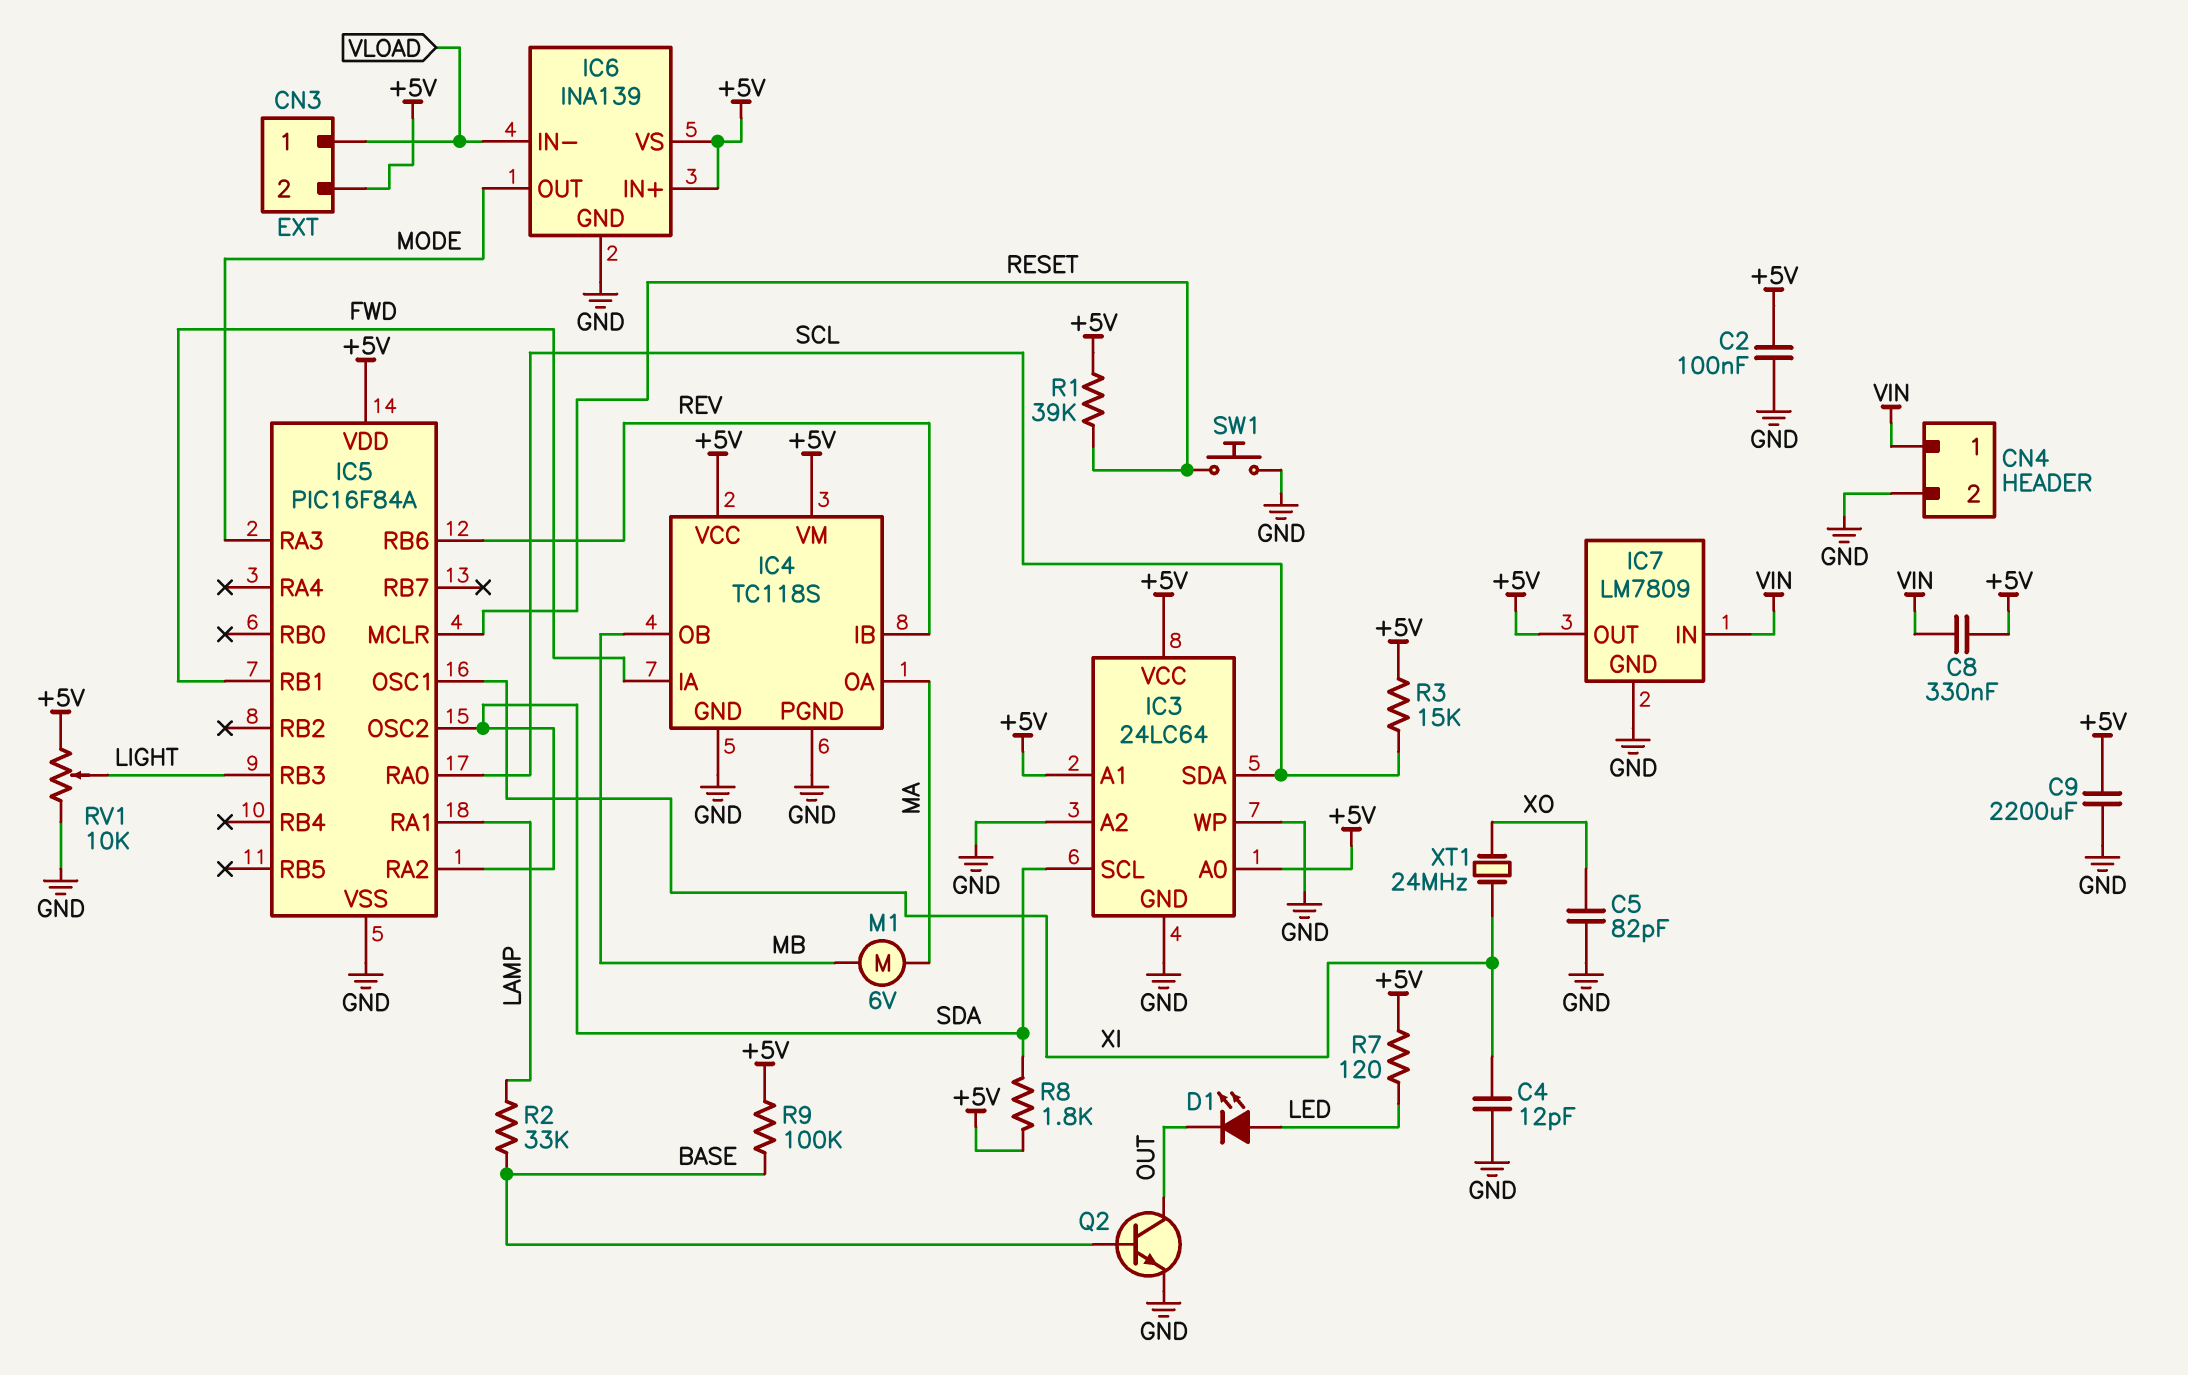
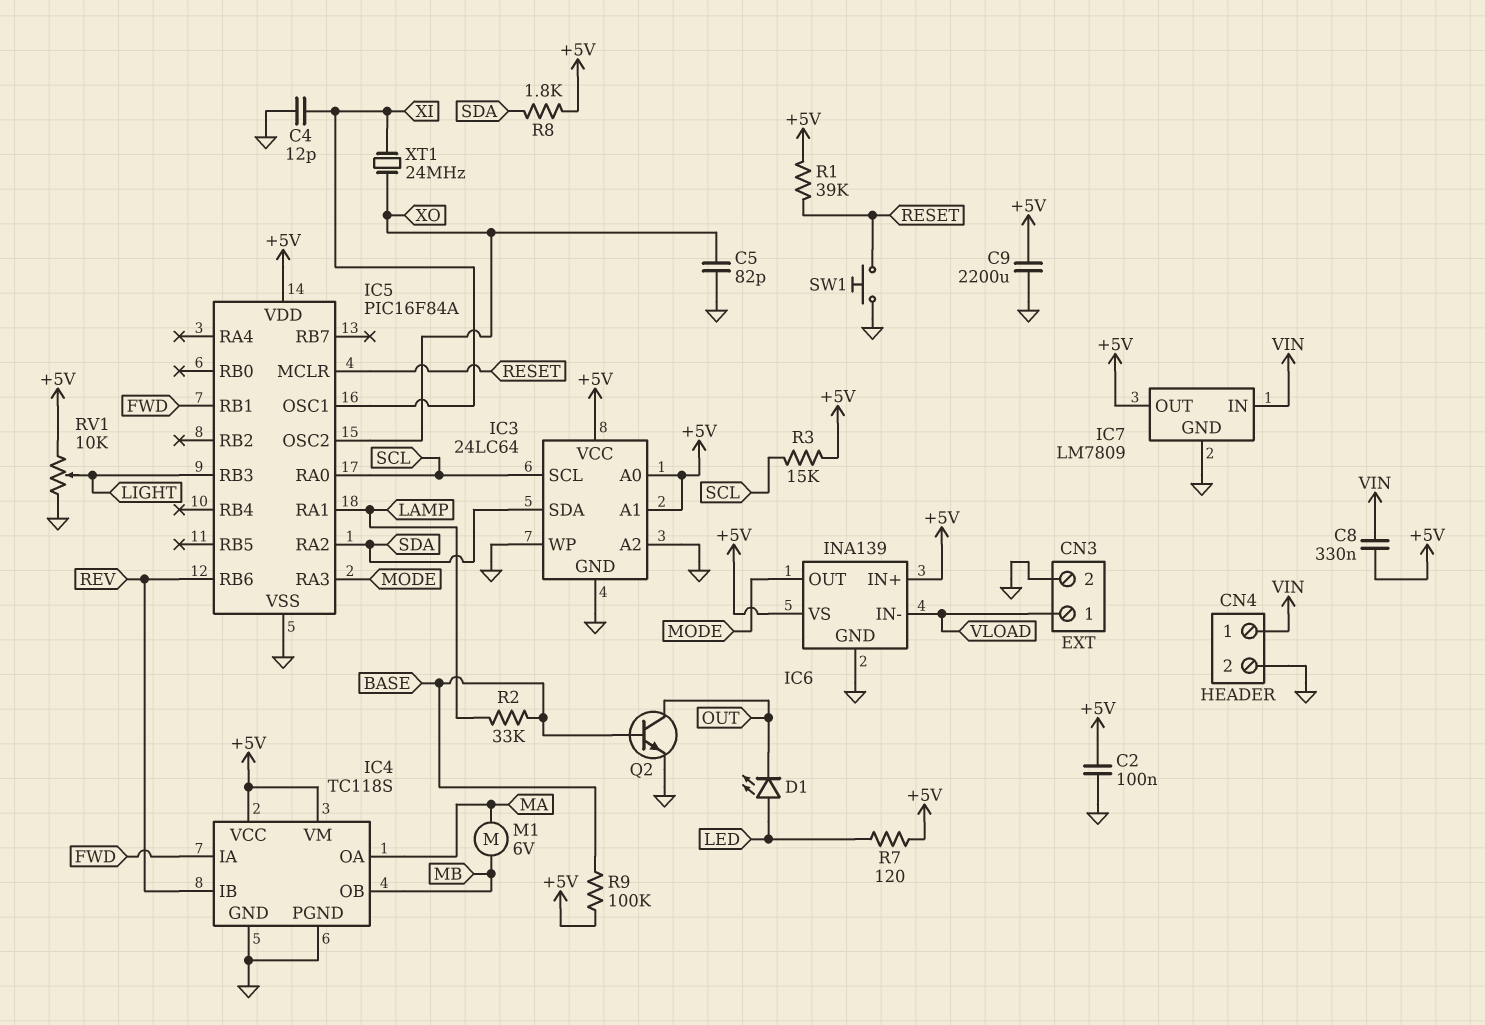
CN3 pin 2: +5V -> GND
IC3 pin SCL: SDA -> SCL
IC3 pin SDA: SCL -> SDA
IC5 pin OSC2: SDA -> XO

